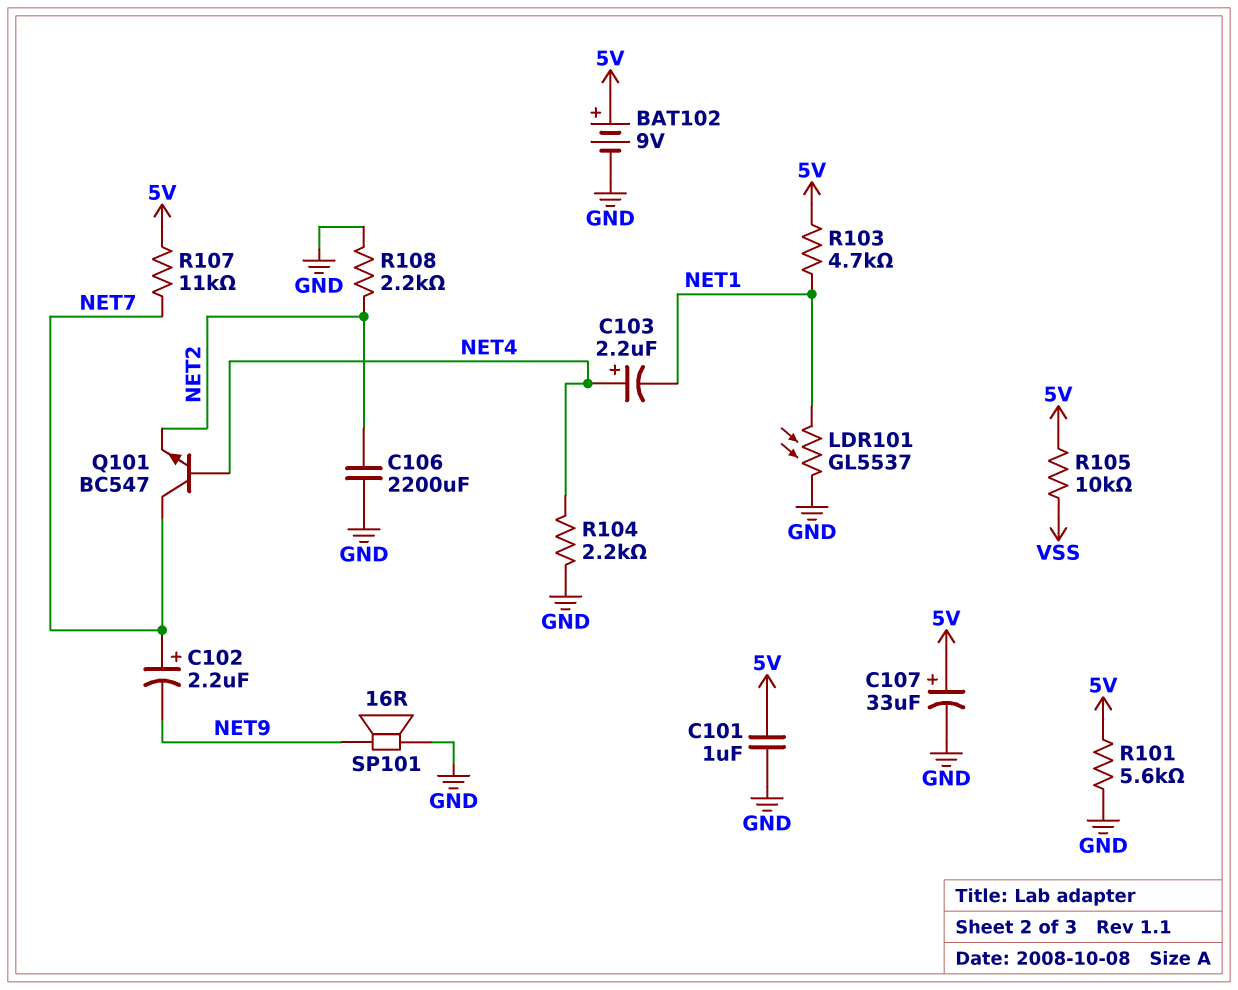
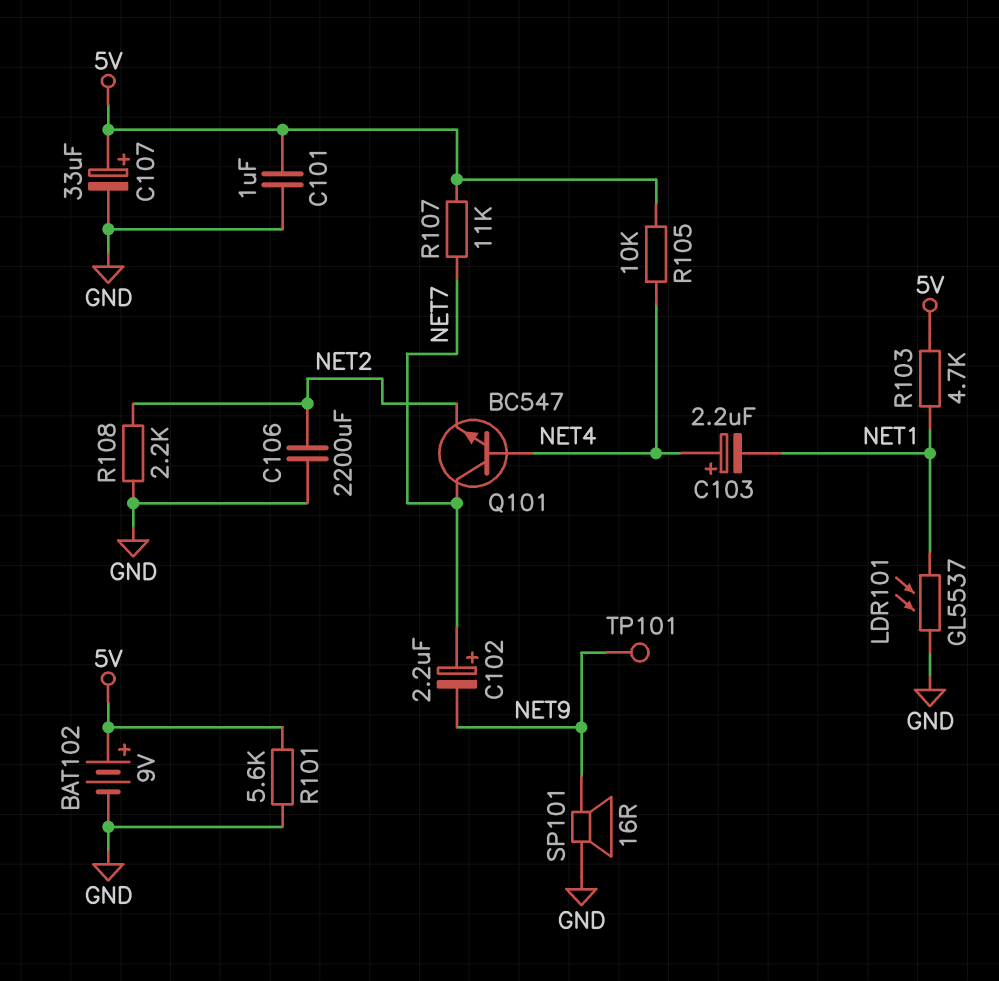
R104: 2.2k (GND, NET4) -> none
R105: 10k (5V, VSS) -> 10k (5V, NET4)
TP101: none -> test point (NET9)

